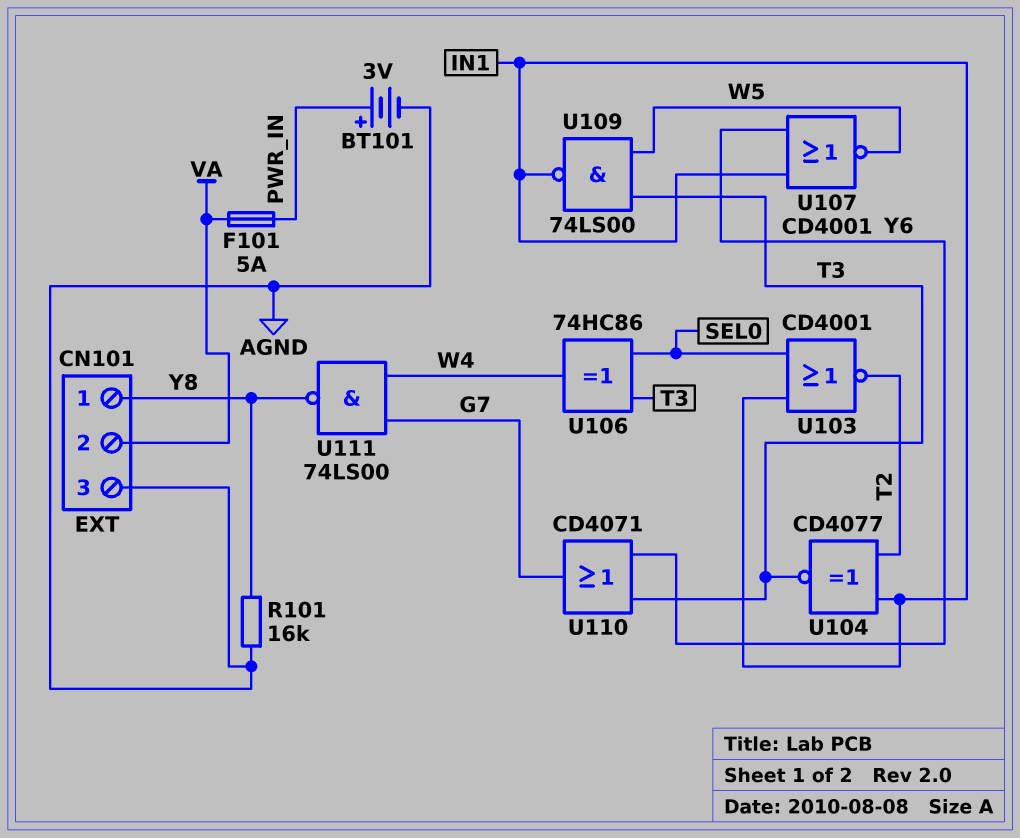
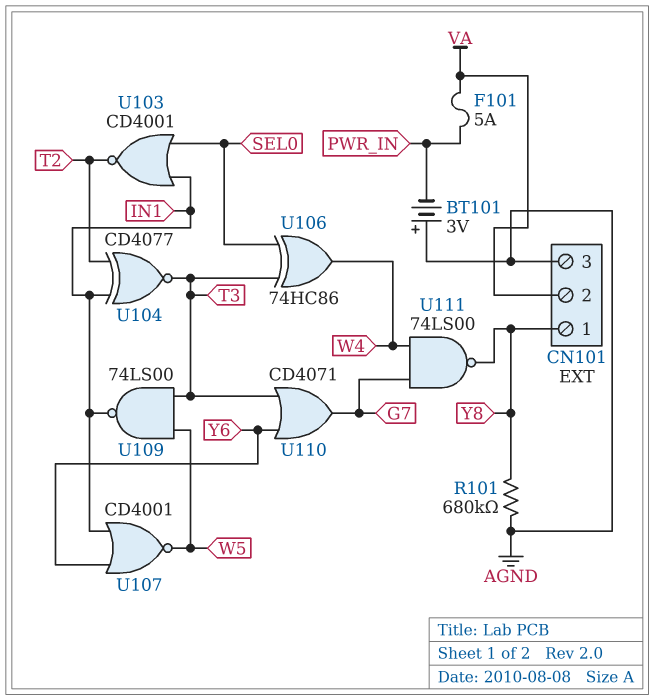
BT101: 3V (plus PWR_IN, minus AGND) -> 3V (plus AGND, minus PWR_IN)
R101: 16k (AGND, Y8) -> 680k (AGND, Y8)

